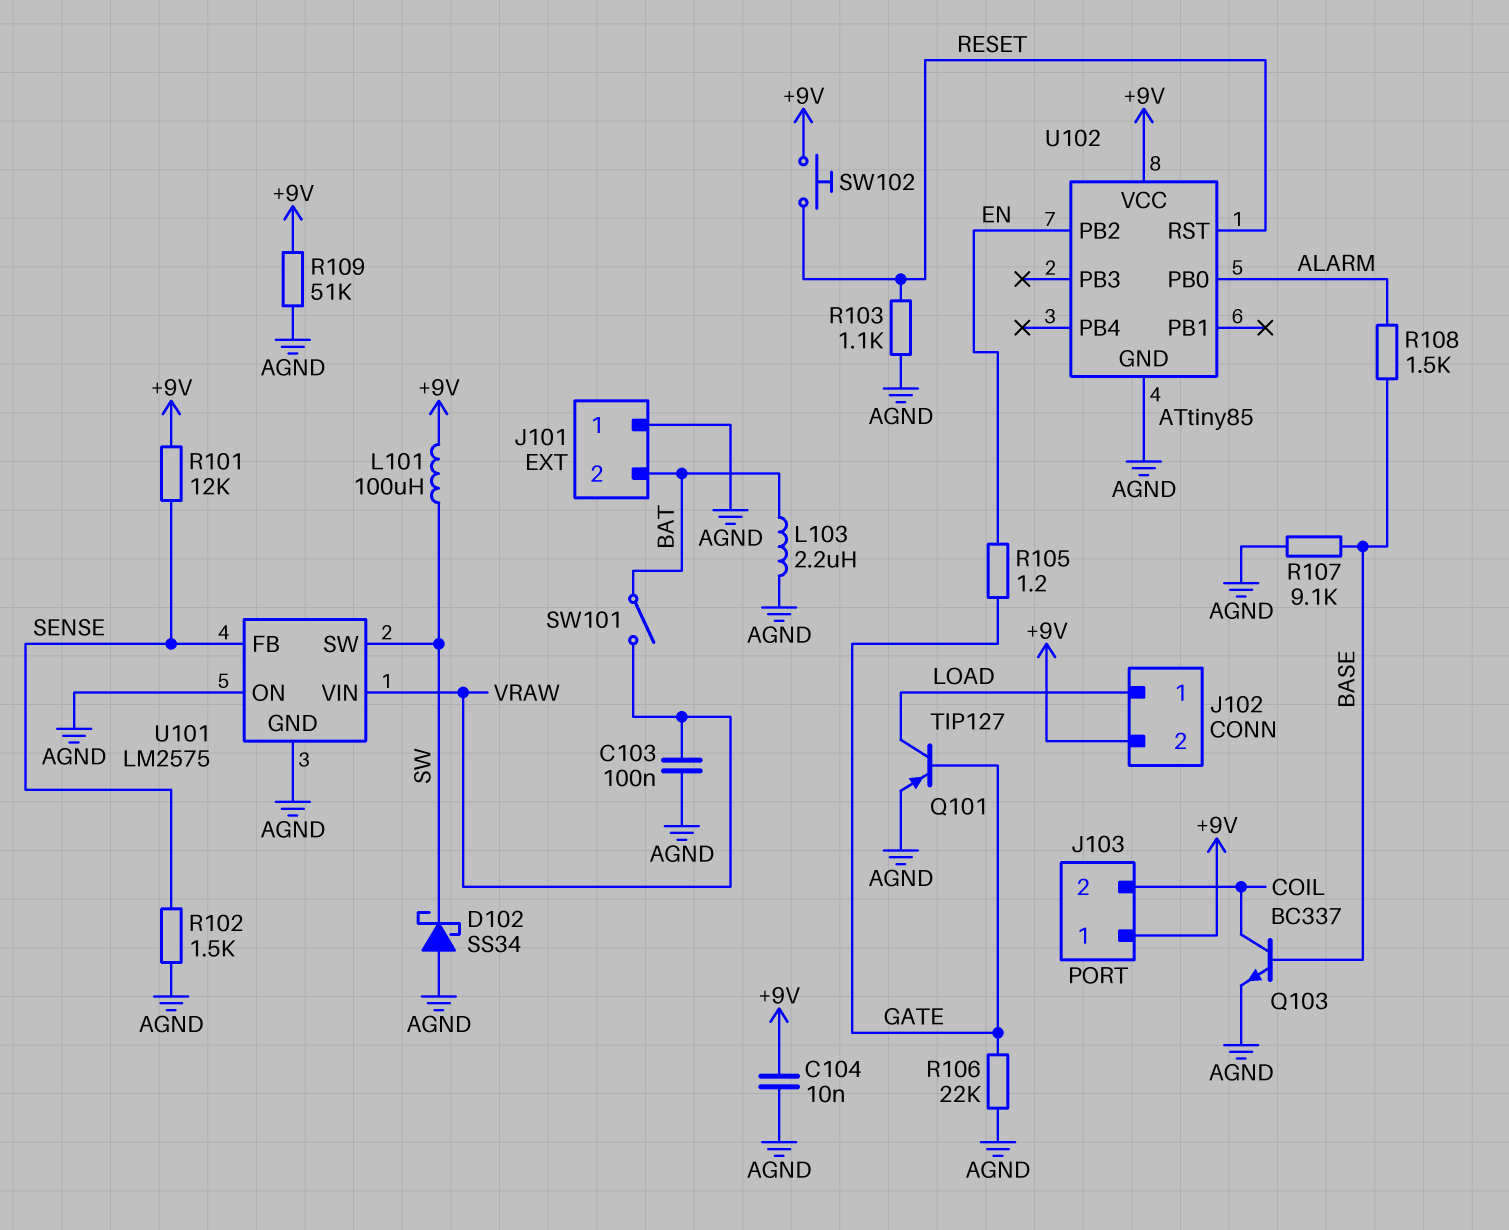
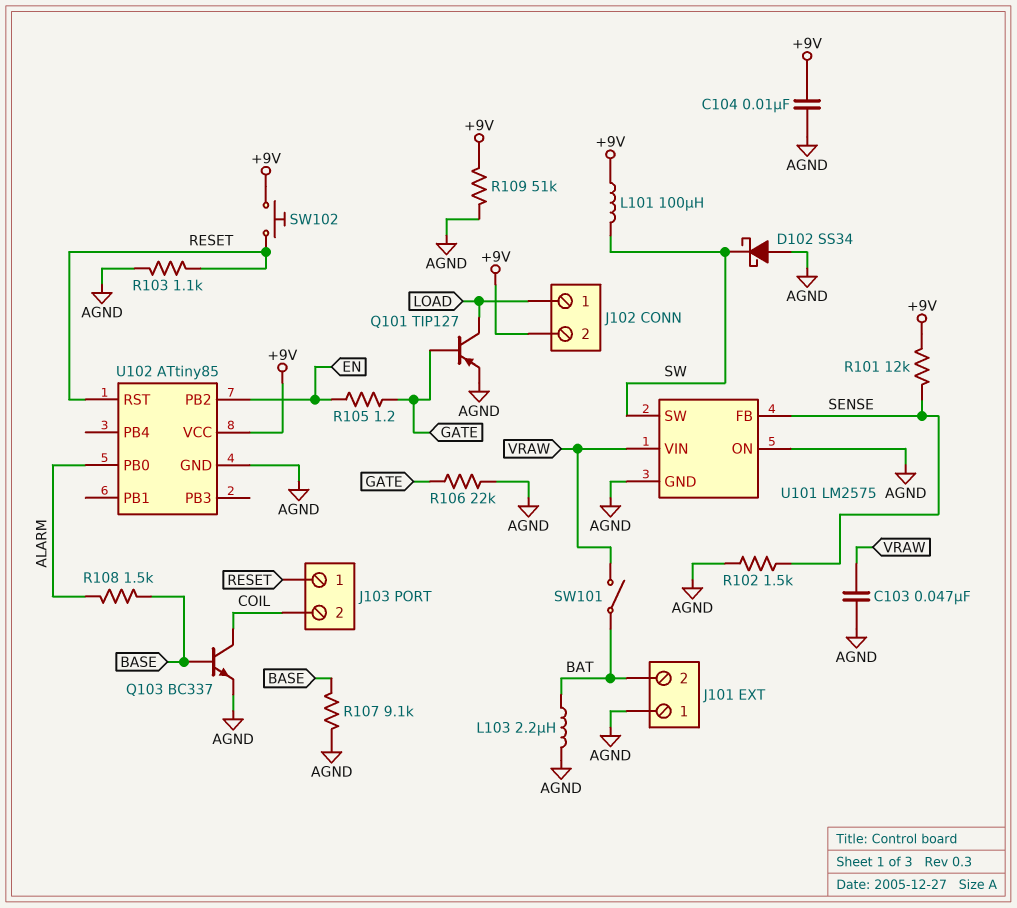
C103: 100nF (AGND, VRAW) -> 47nF (AGND, VRAW)
J103 pin 1: +9V -> RESET

